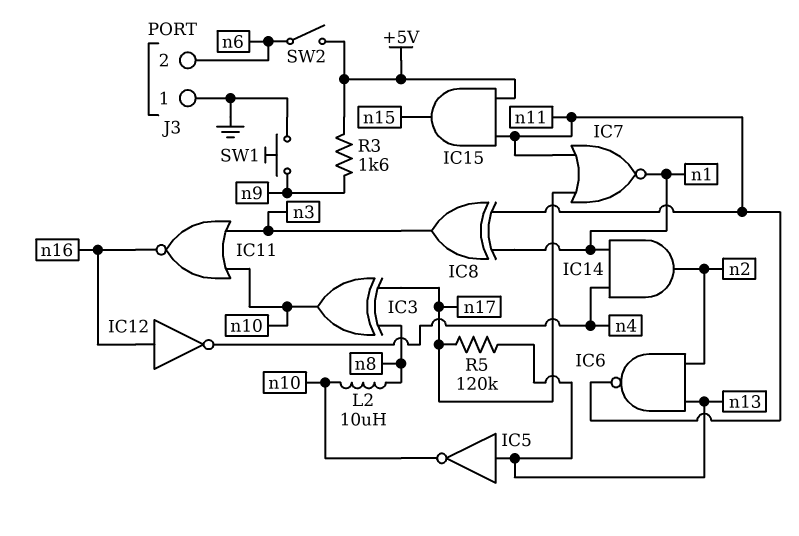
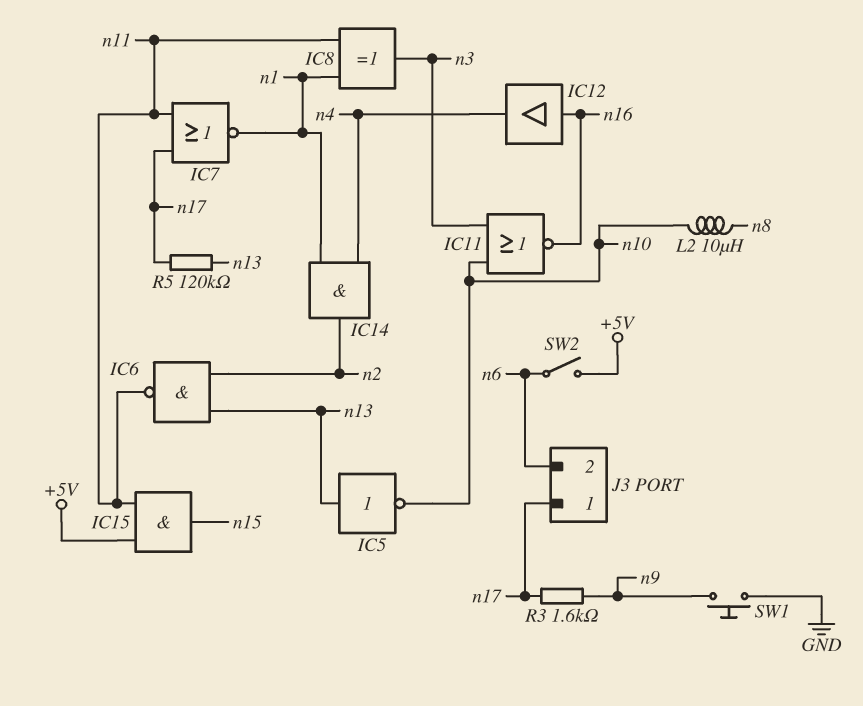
IC3: XOR (in n8, in n17, out n10) -> none
IC12: NOT (in n16, out n4) -> buffer (in n16, out n4)
J3 pin 1: GND -> n17
R3: 1.6k (+5V, n9) -> 1.6k (n9, n17)

